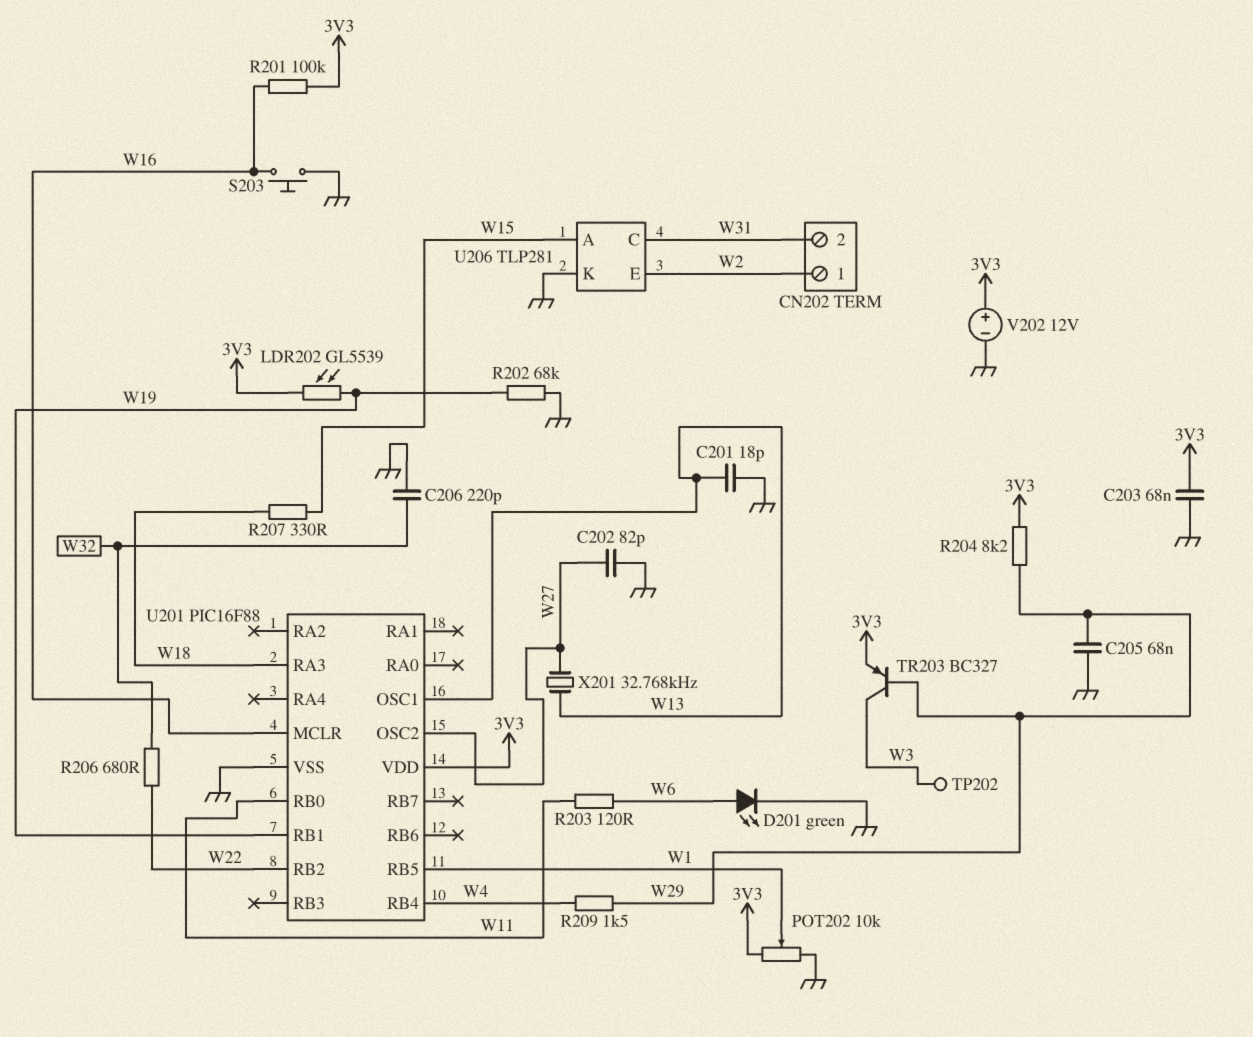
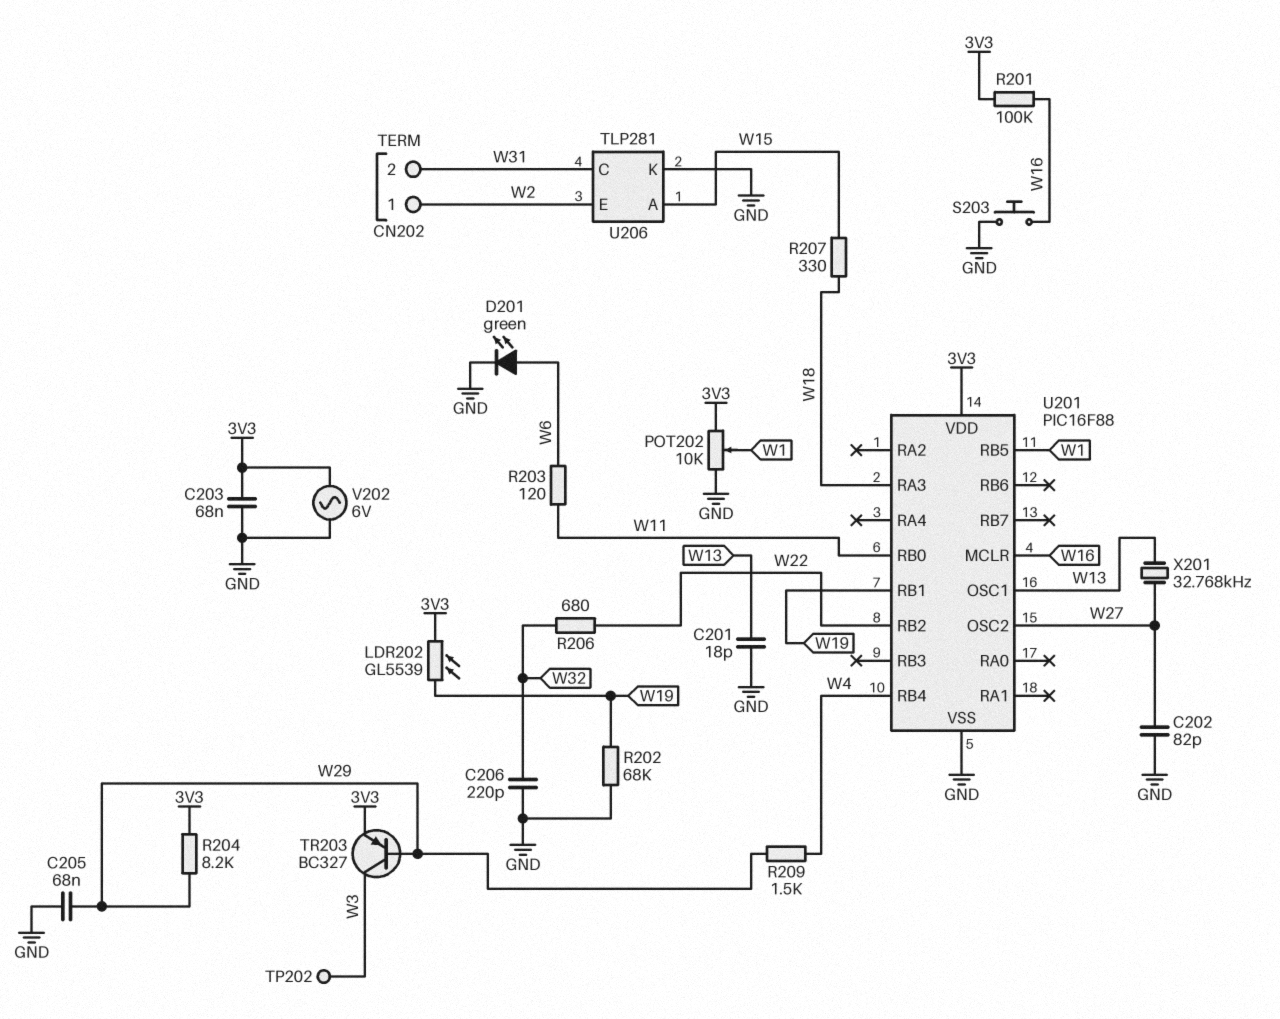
V202: 12V (plus 3V3, minus GND) -> AC 6V (3V3, GND)

